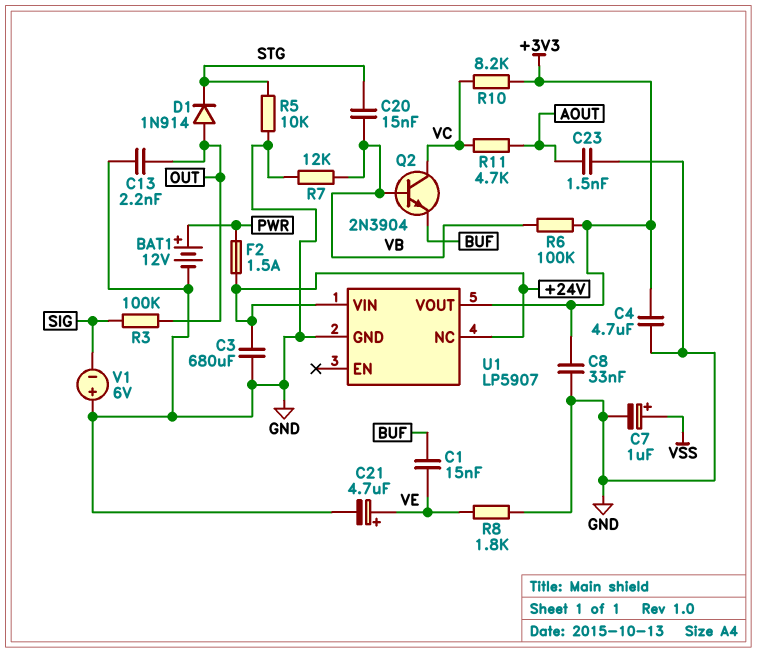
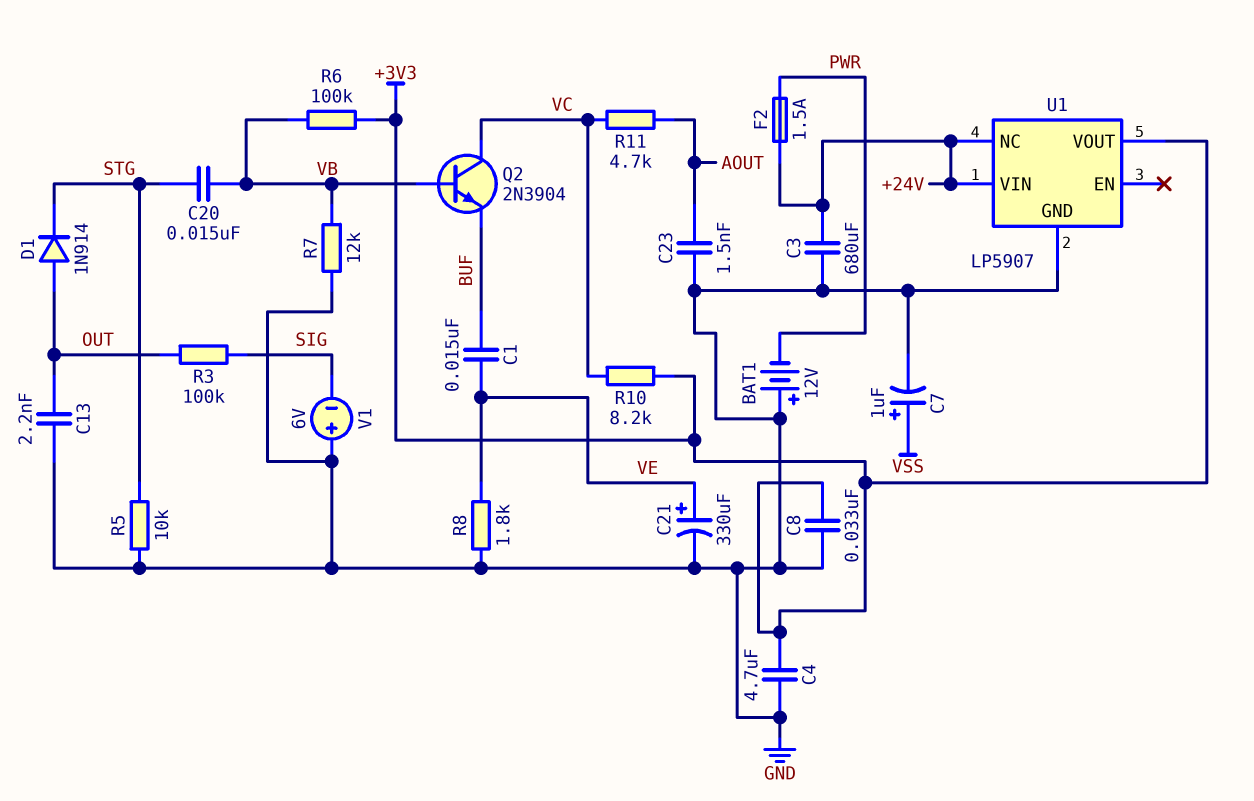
BAT1: 12V (plus PWR, minus GND) -> 12V (plus GND, minus PWR)
C21: 4.7uF (plus VE, minus GND) -> 330uF (plus VE, minus GND)

